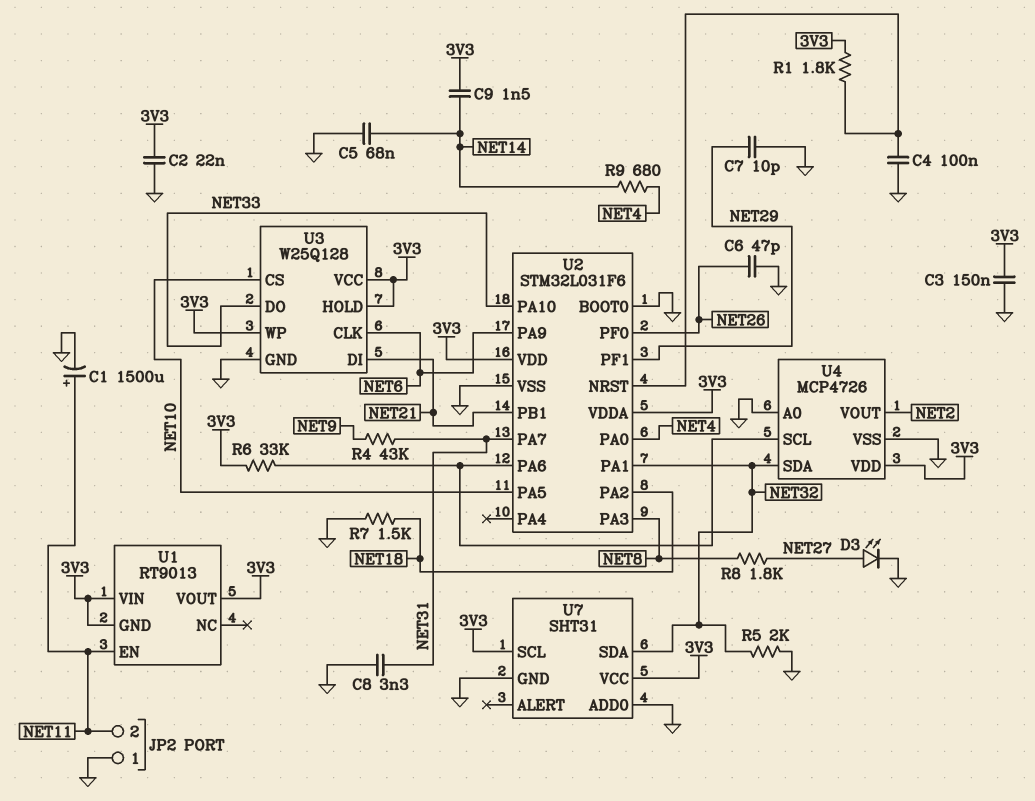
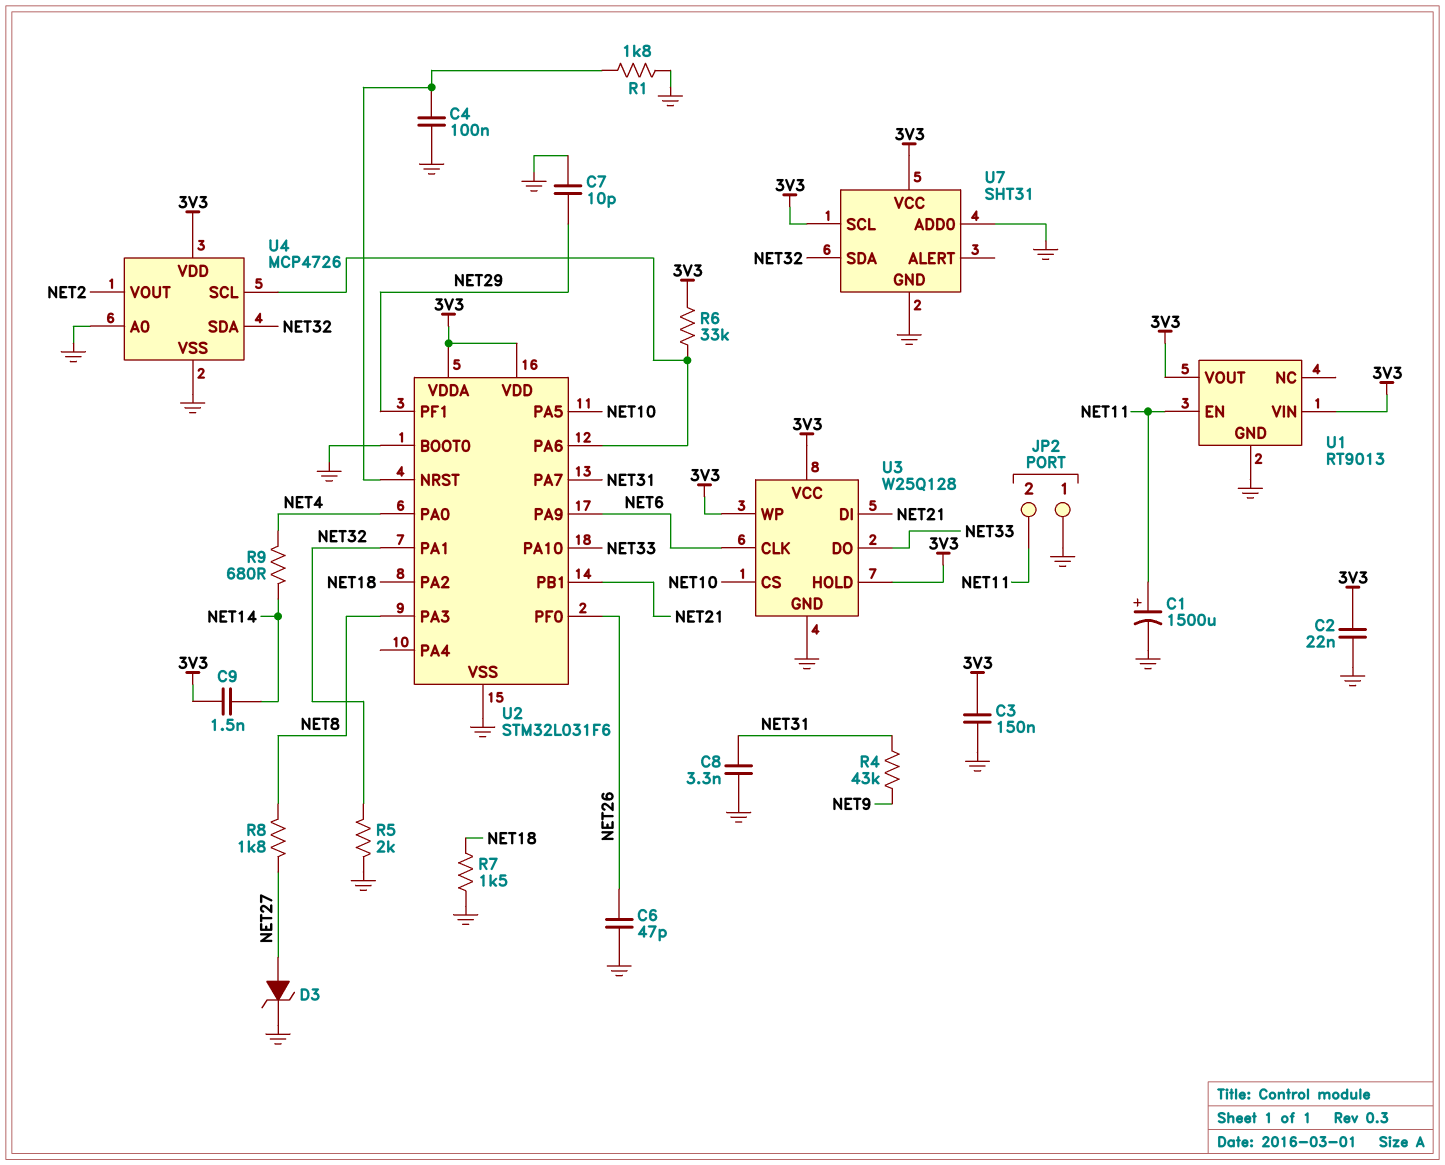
C5: 68nF (GND, NET14) -> none
D3: LED (A NET27, K GND) -> zener (A NET27, K GND)
R1: 1.8k (3V3, U2/NRST) -> 1.8k (GND, U2/NRST)
U1 pin GND: 3V3 -> GND

